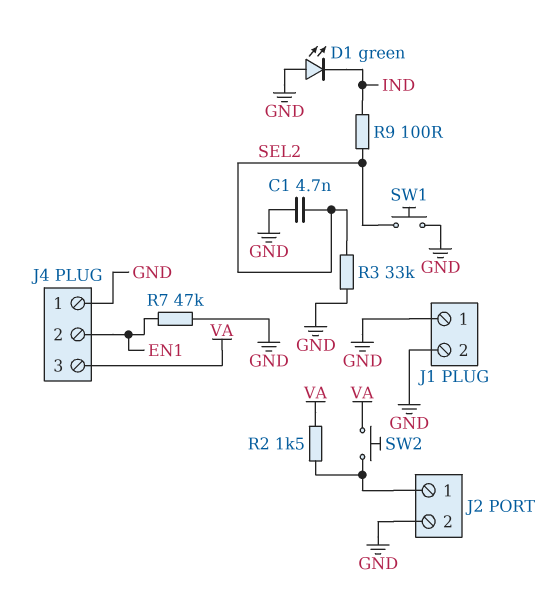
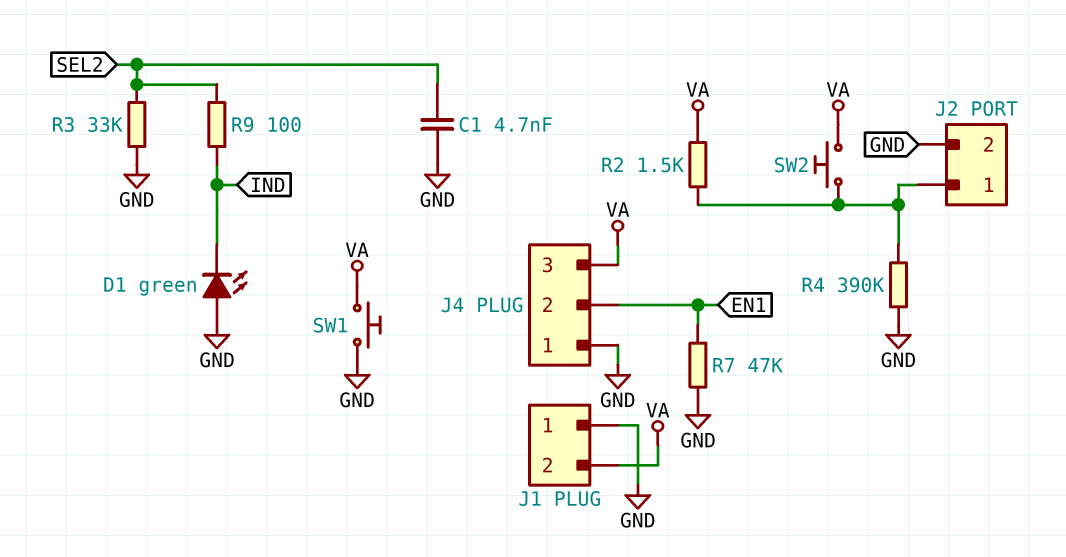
J1 pin 2: GND -> VA
R4: none -> 390k (GND, J2/1)
SW1: button (GND, SEL2) -> button (GND, VA)

